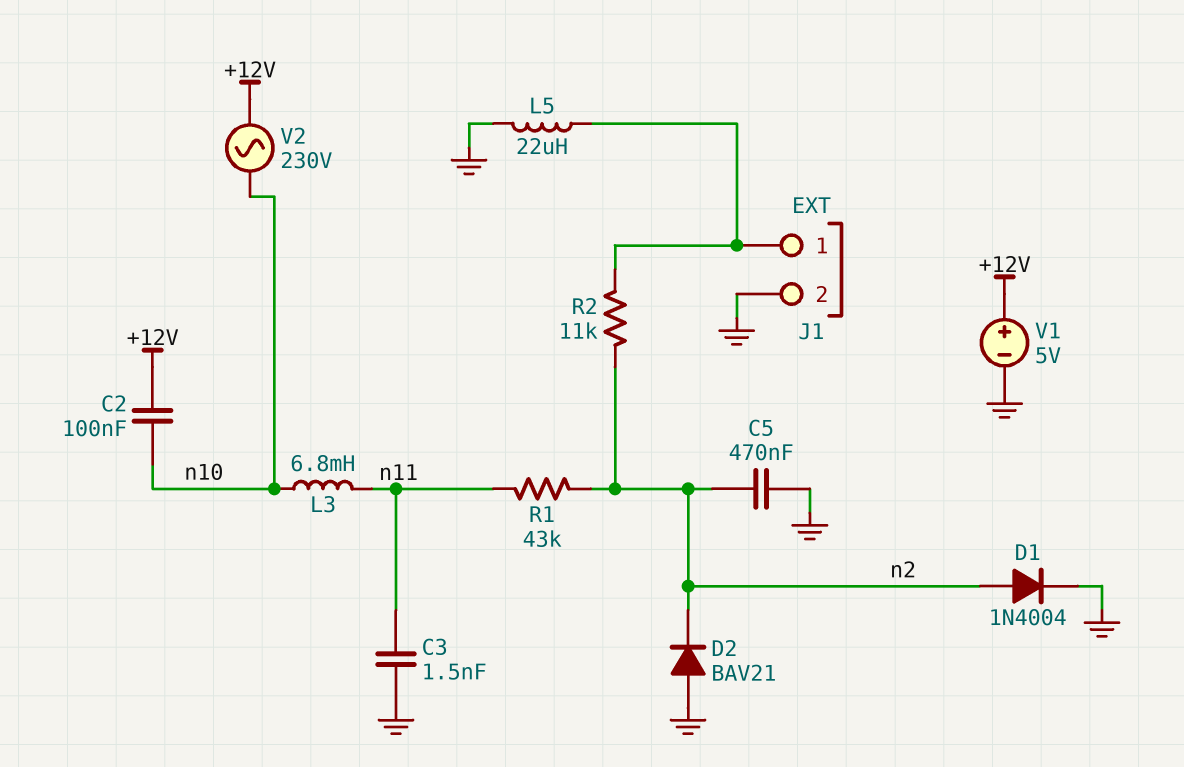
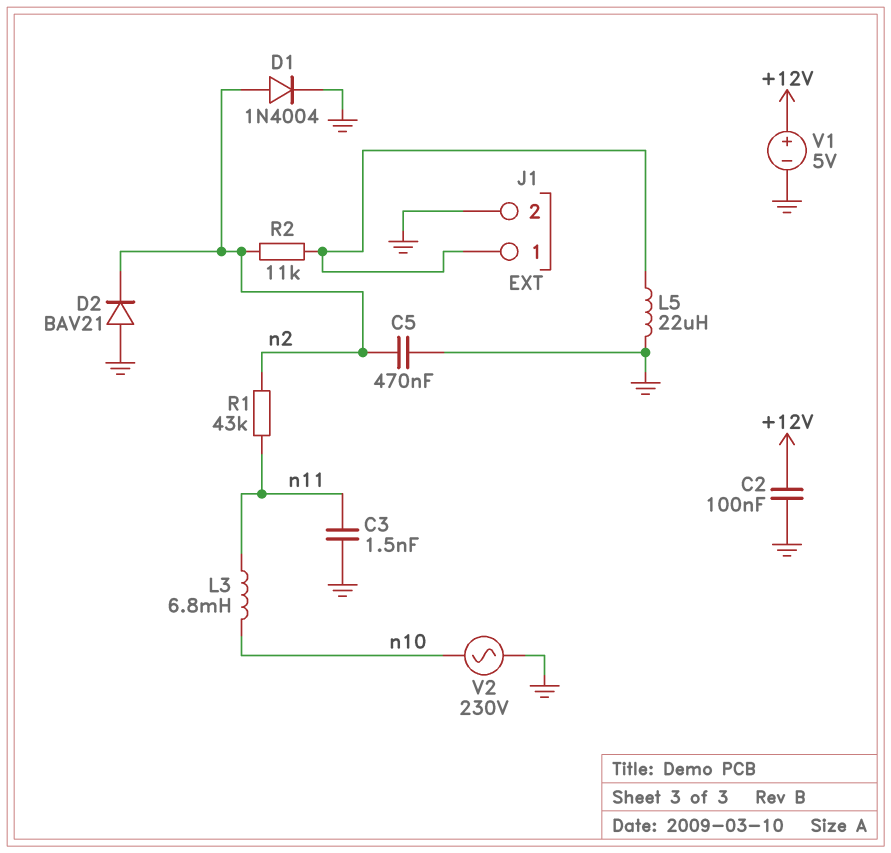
C2: 100nF (+12V, n10) -> 100nF (+12V, GND)
V2: AC 230V (+12V, n10) -> AC 230V (GND, n10)

